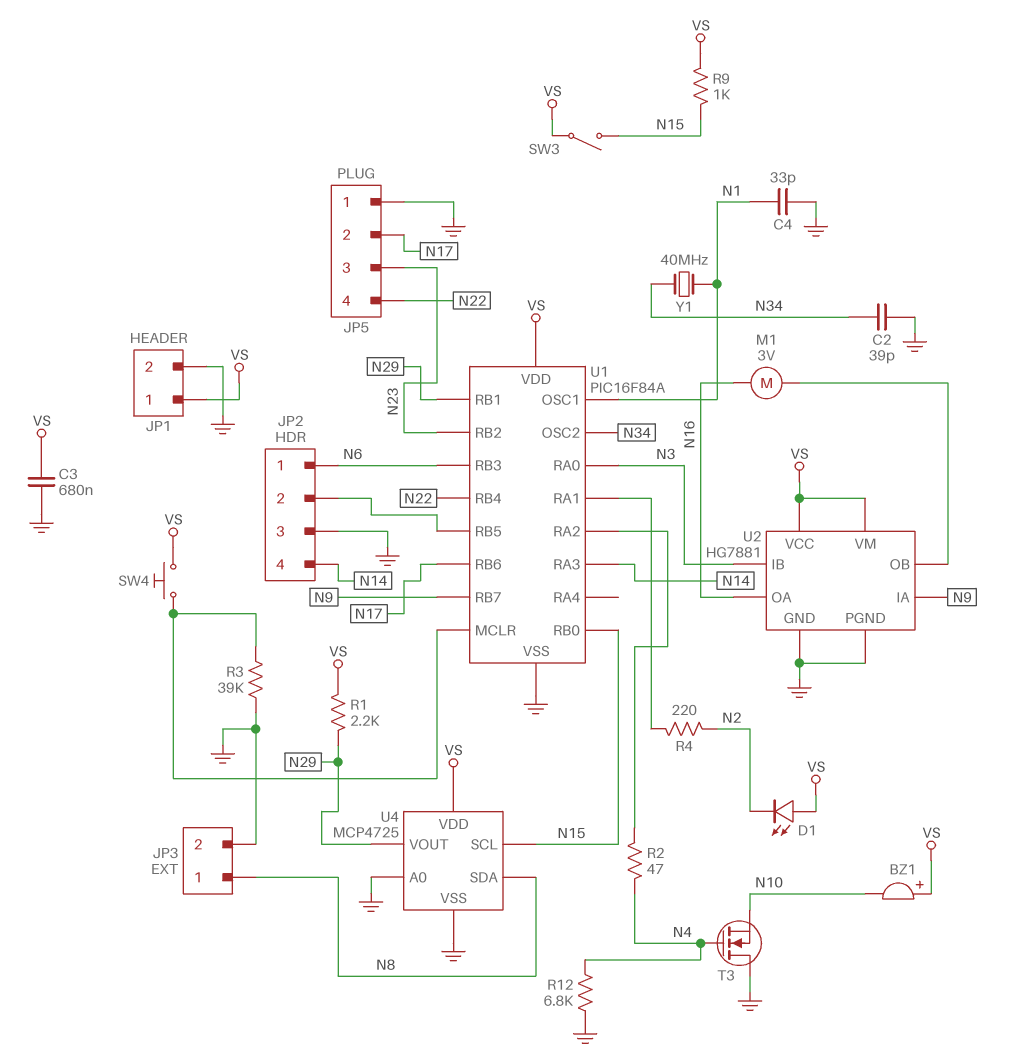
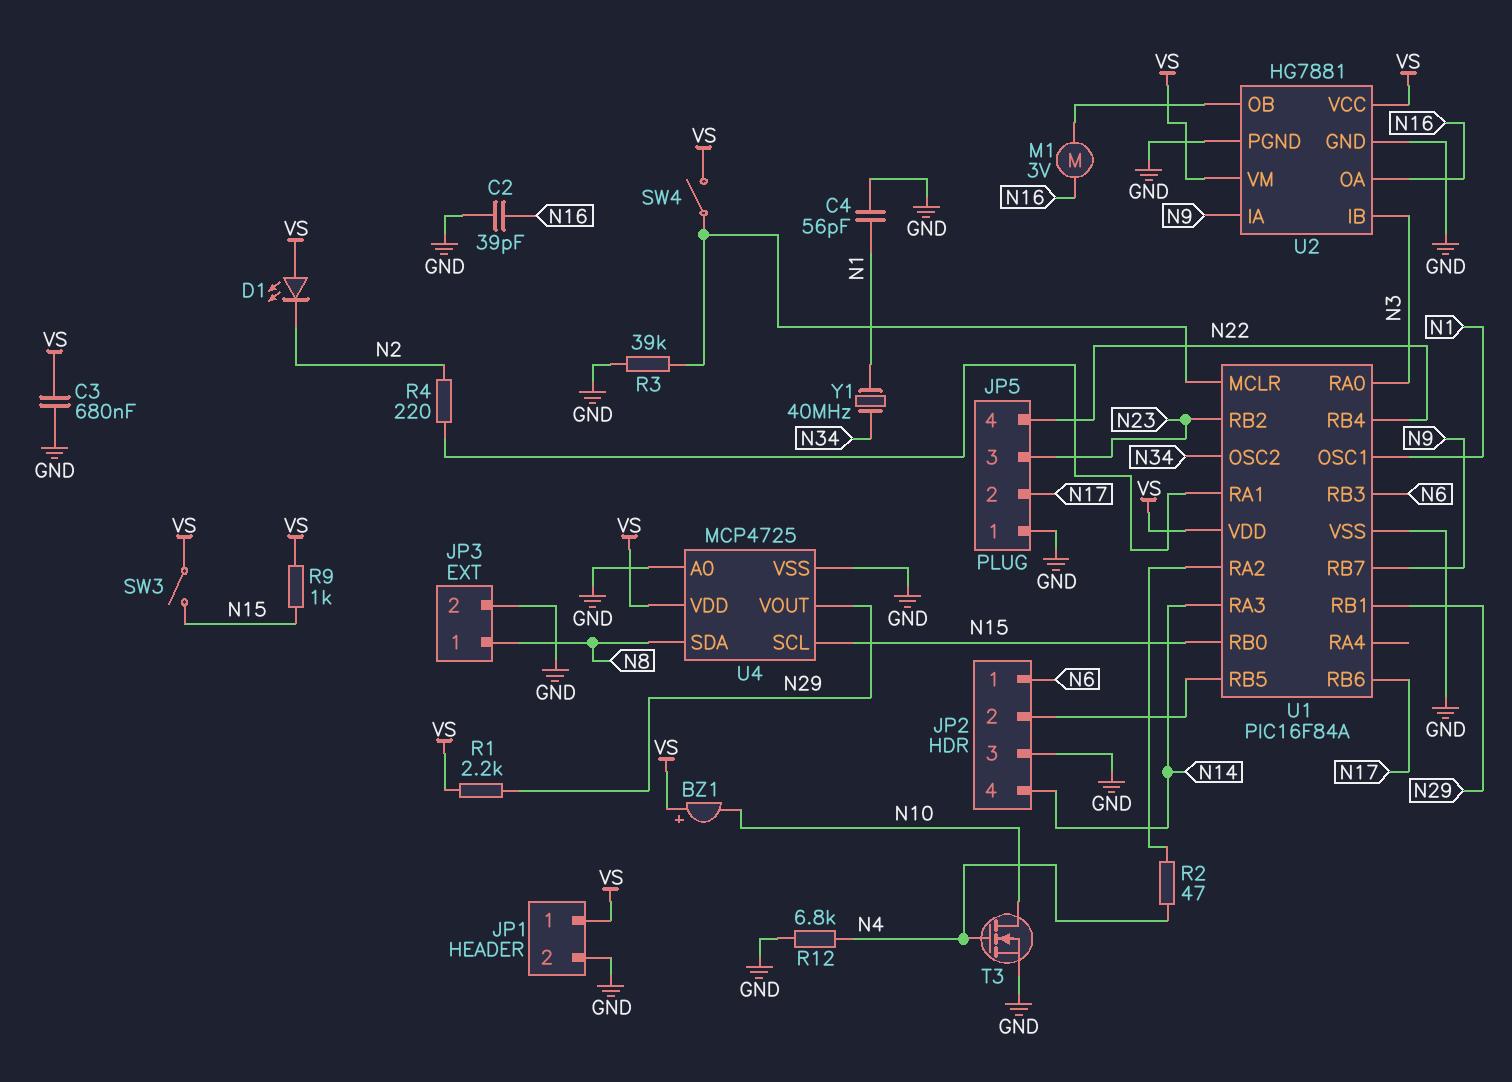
C2: 39pF (GND, N34) -> 39pF (GND, N16)
C4: 33pF (GND, N1) -> 56pF (GND, N1)
SW4: button (U1/MCLR, VS) -> switch (U1/MCLR, VS)
T3: NMOS (G N4, D GND, S N10) -> NMOS (G N4, D N10, S GND)

